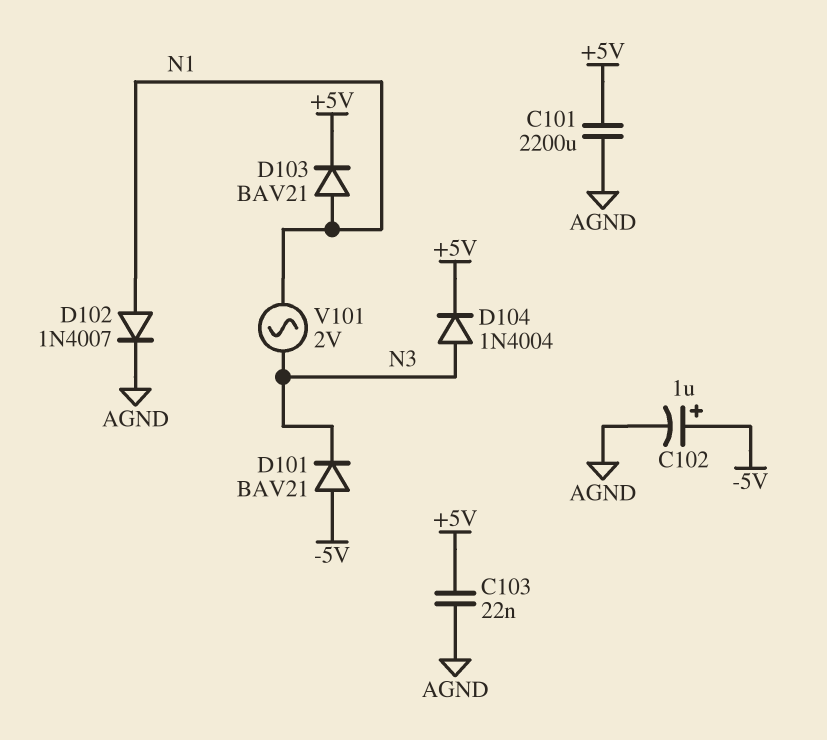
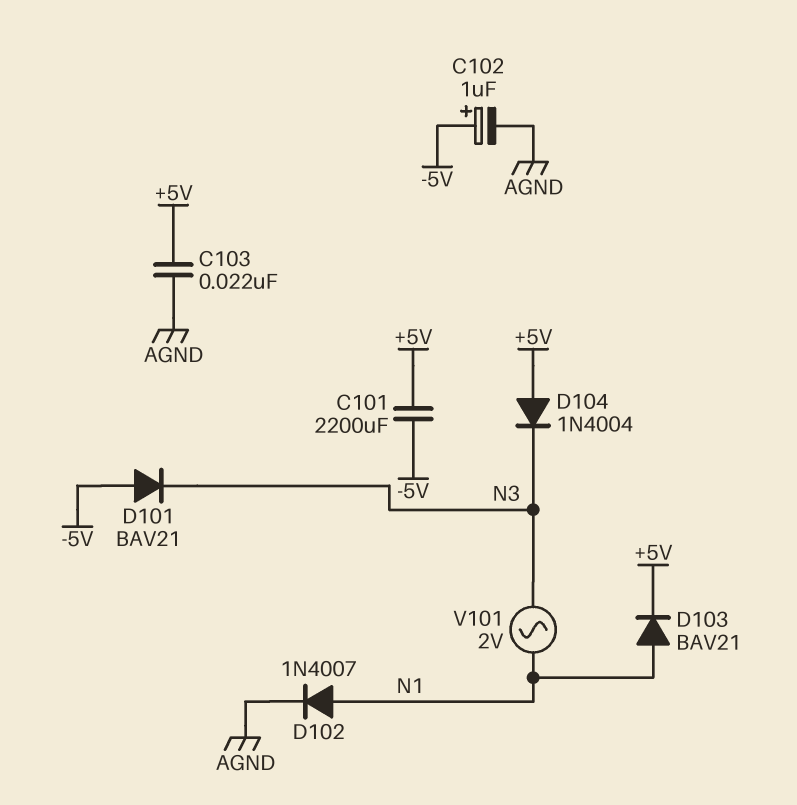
C101: 2200uF (+5V, AGND) -> 2200uF (+5V, -5V)
D104: diode 1N4004 (A N3, K +5V) -> diode 1N4004 (A +5V, K N3)

